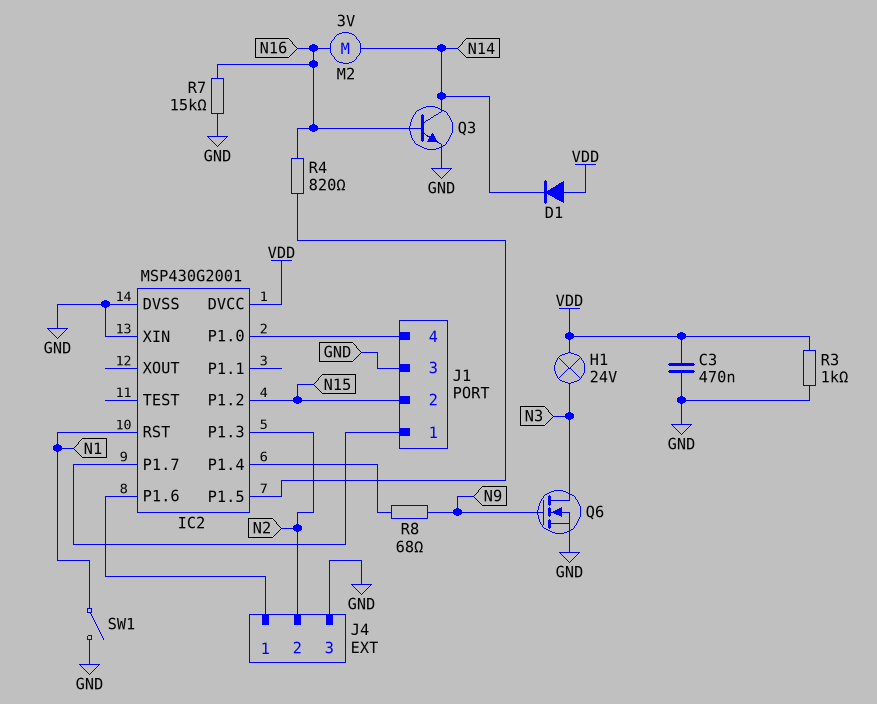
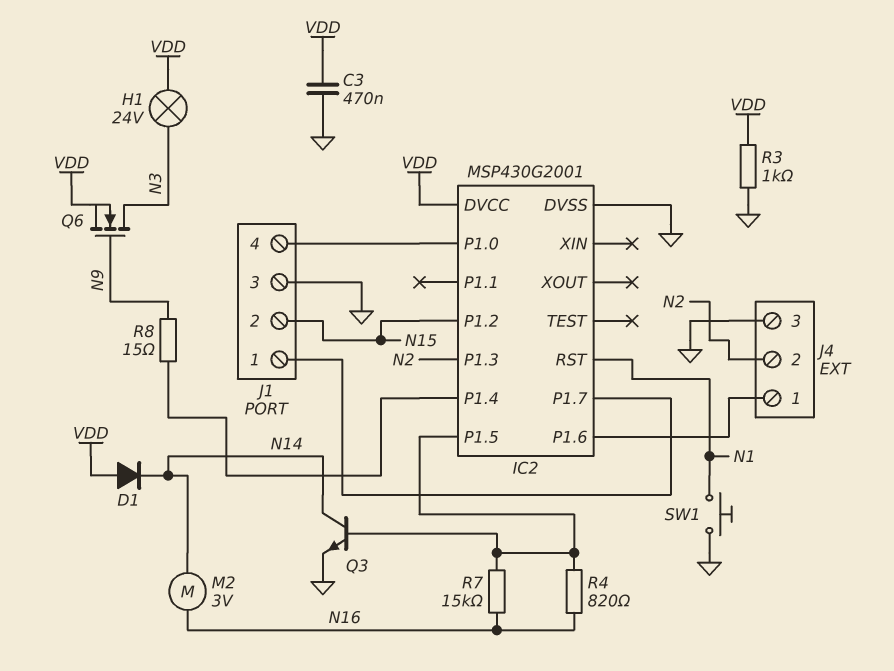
IC2 pin XIN: GND -> none
Q3: NPN (B N16, C N14, E GND) -> NPN (B IC2/P1.5, C N14, E GND)
Q6: NMOS (G N9, D N3, S GND) -> NMOS (G N9, D N3, S VDD)
R7: 15k (GND, N16) -> 15k (IC2/P1.5, N16)
R8: 68 (IC2/P1.4, N9) -> 15 (IC2/P1.4, N9)
SW1: switch (GND, N1) -> button (GND, N1)

